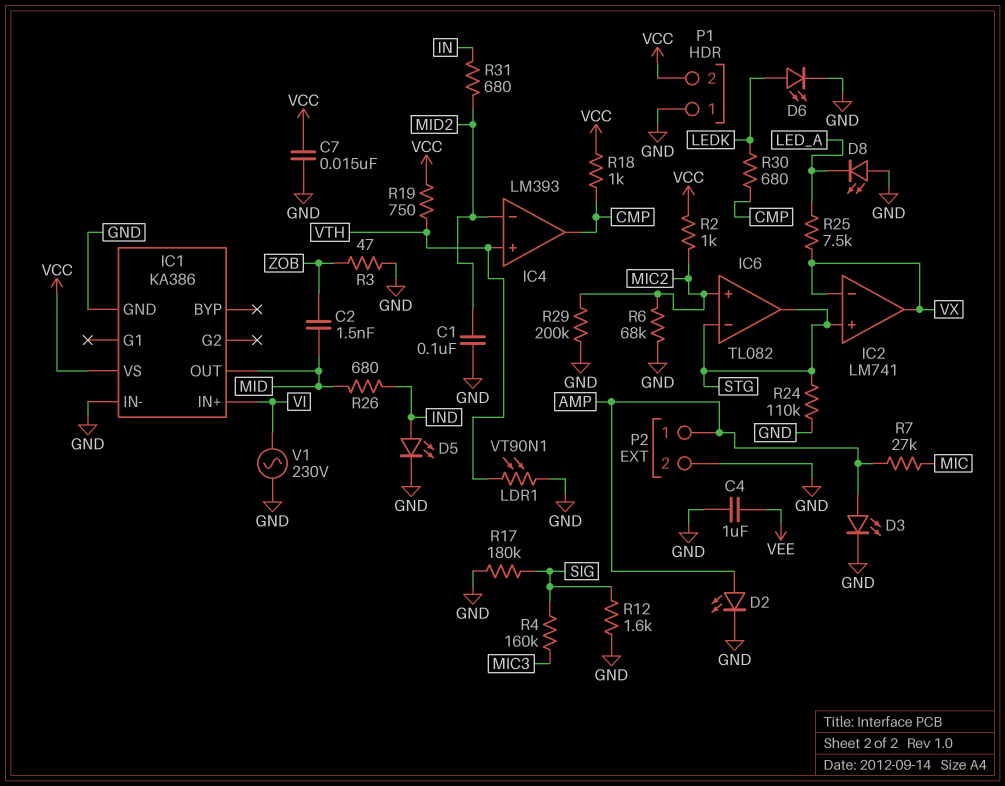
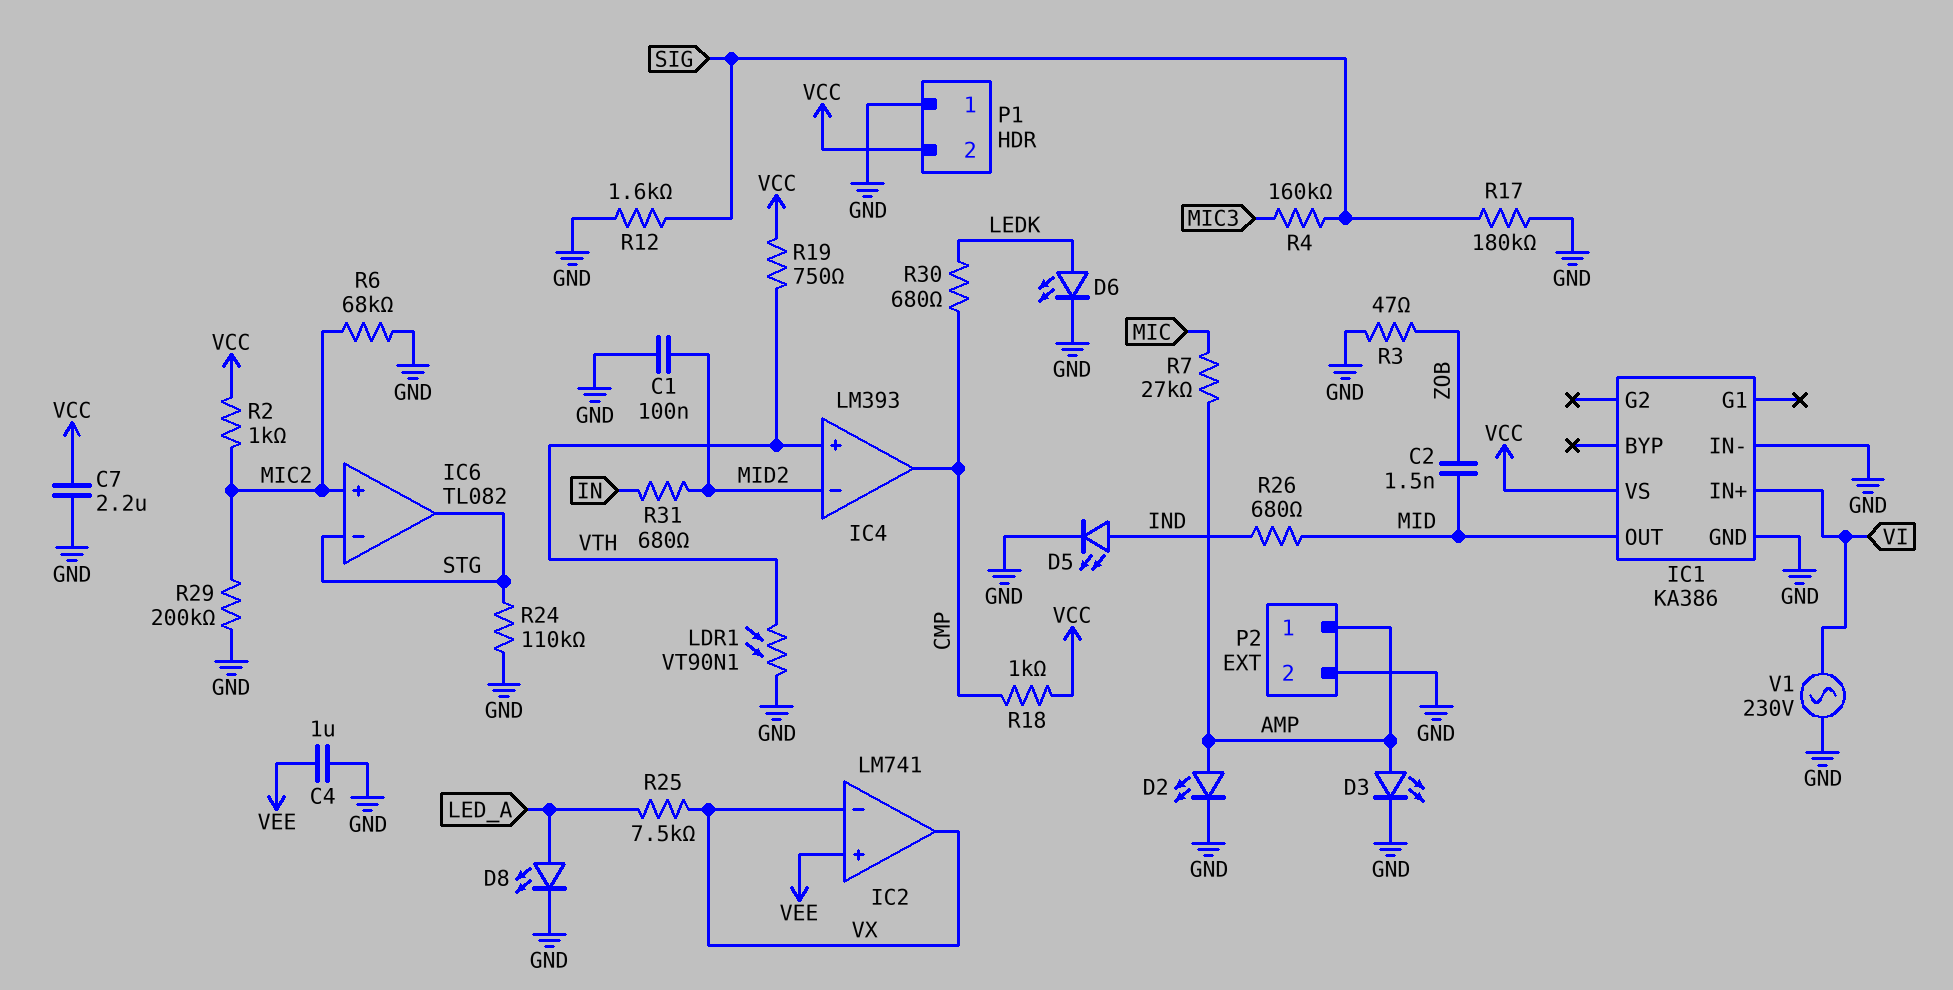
C7: 15nF (GND, VCC) -> 2.2uF (GND, VCC)
D8: LED (A GND, K LED_A) -> LED (A LED_A, K GND)
IC2 pin in+: STG -> VEE

